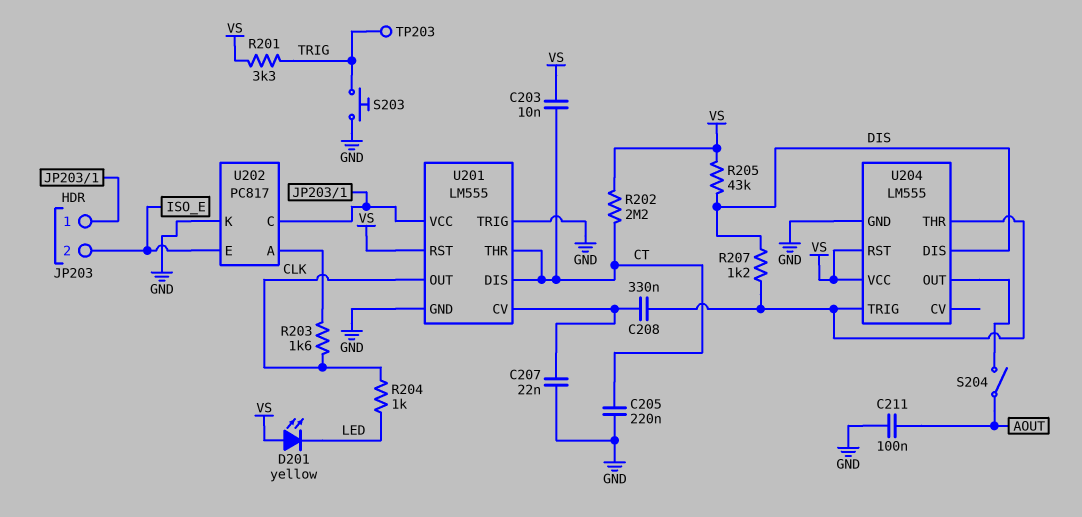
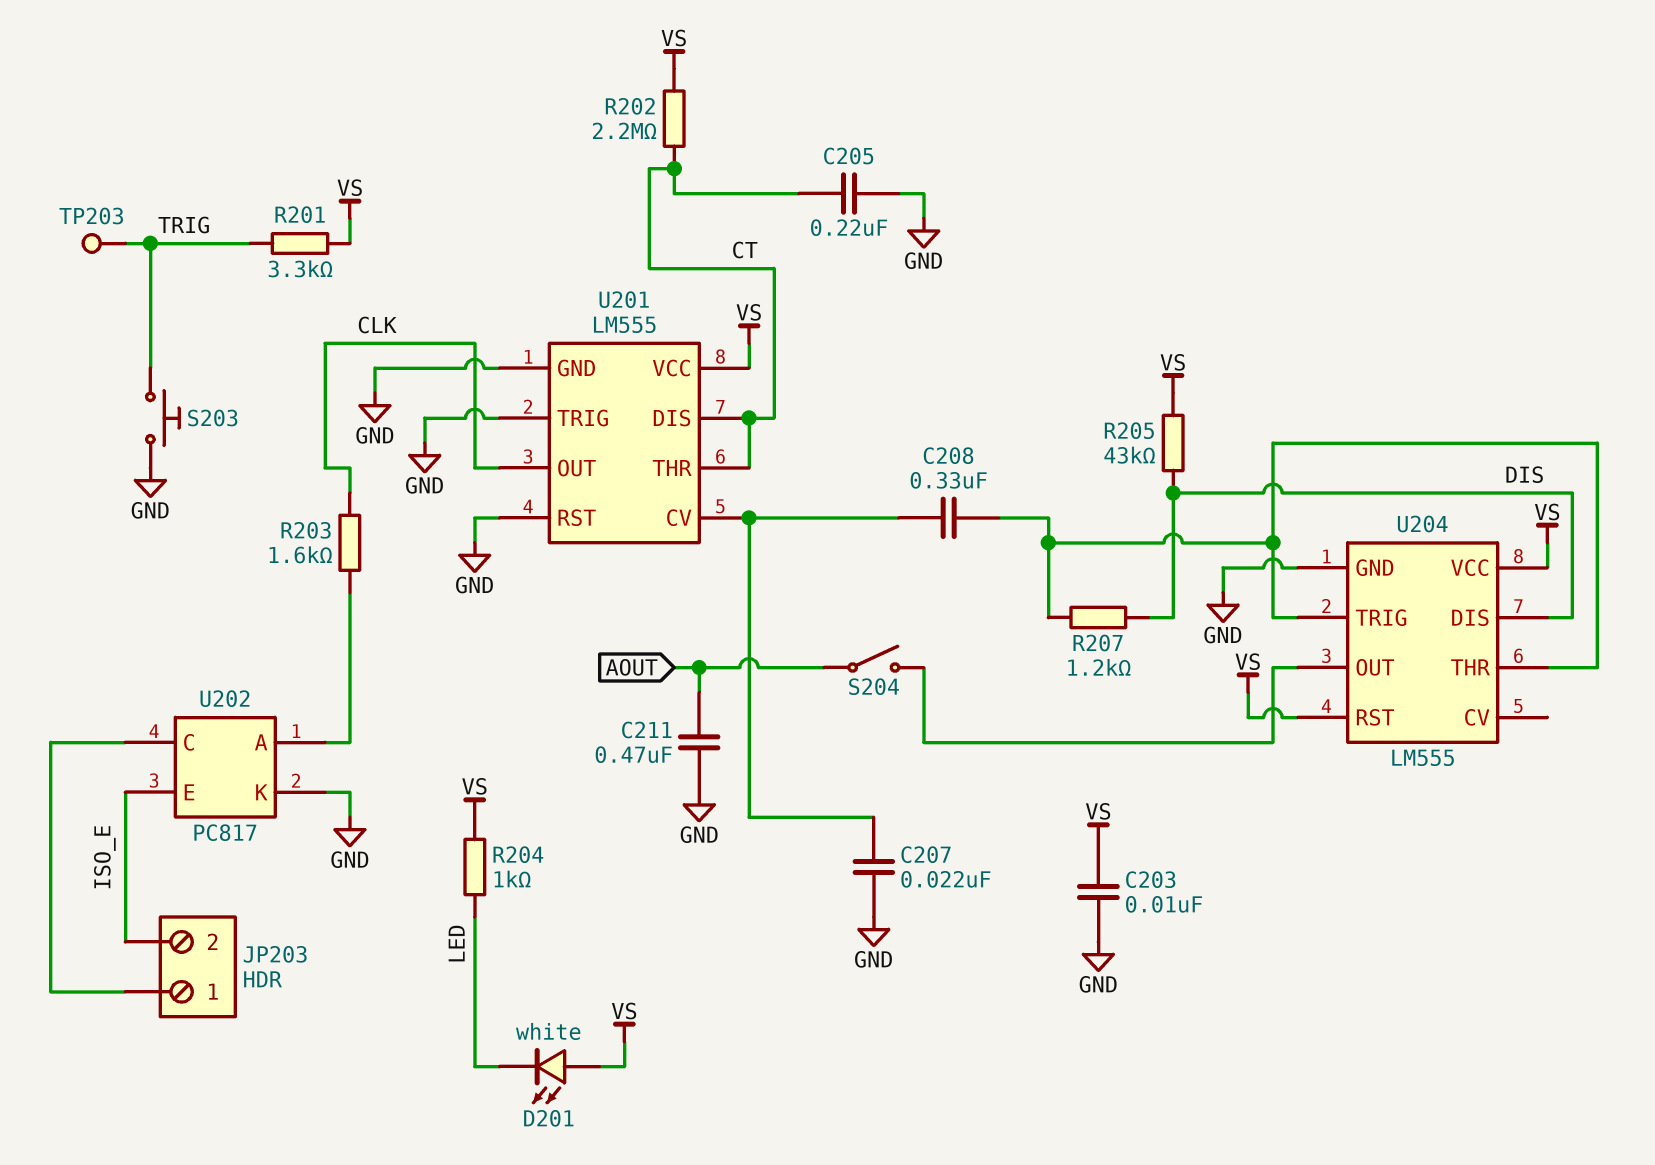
C203: 10nF (CT, VS) -> 10nF (GND, VS)
C211: 100nF (AOUT, GND) -> 470nF (AOUT, GND)
D201: LED yellow (A VS, K LED) -> LED white (A VS, K LED)
R204: 1k (CLK, LED) -> 1k (LED, VS)
U201 pin RST: VS -> GND
U201 pin VCC: JP203/1 -> VS

